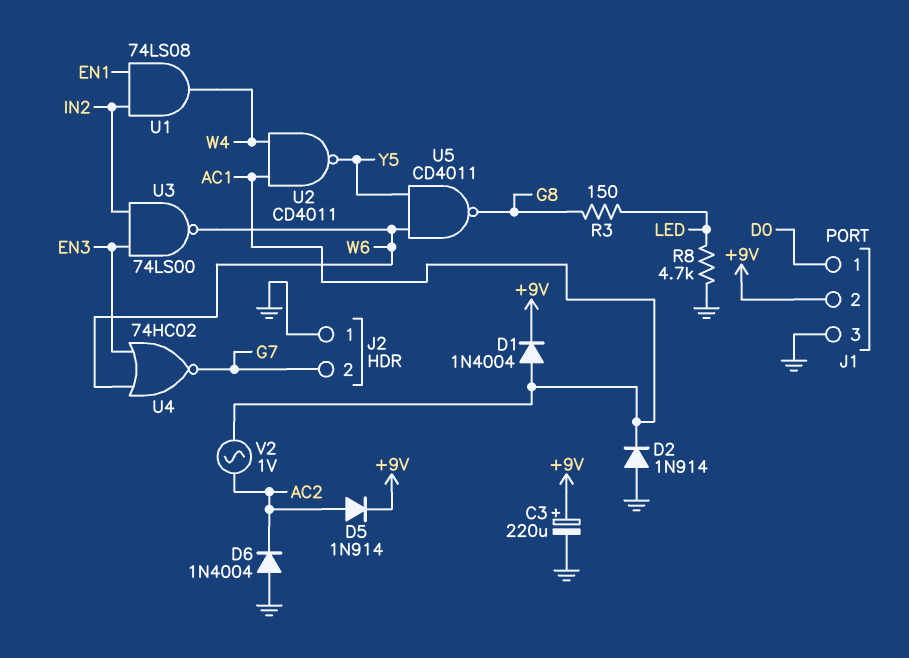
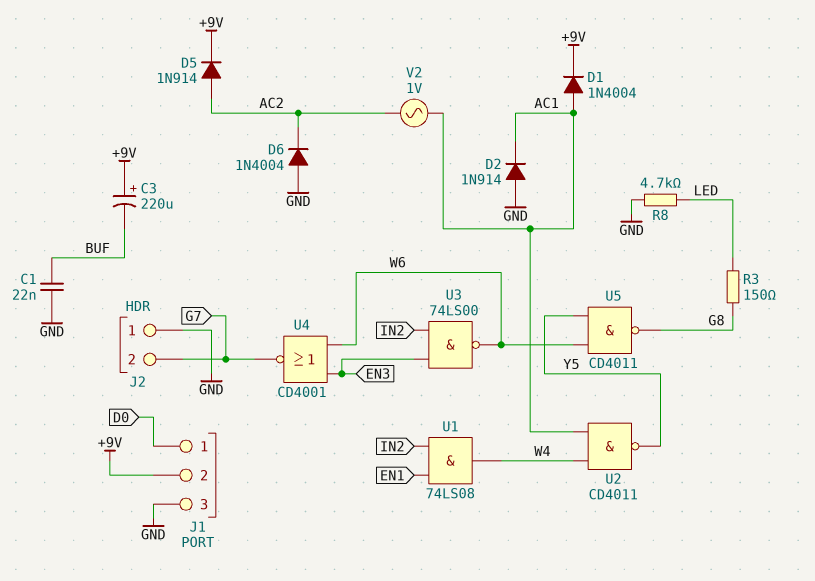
C1: none -> 22nF (BUF, GND)
C3: 220uF (plus +9V, minus GND) -> 220uF (plus +9V, minus BUF)
U4: NOR 74HC02 (in EN3, in W6, out G7) -> NOR CD4001 (in EN3, in W6, out G7)

